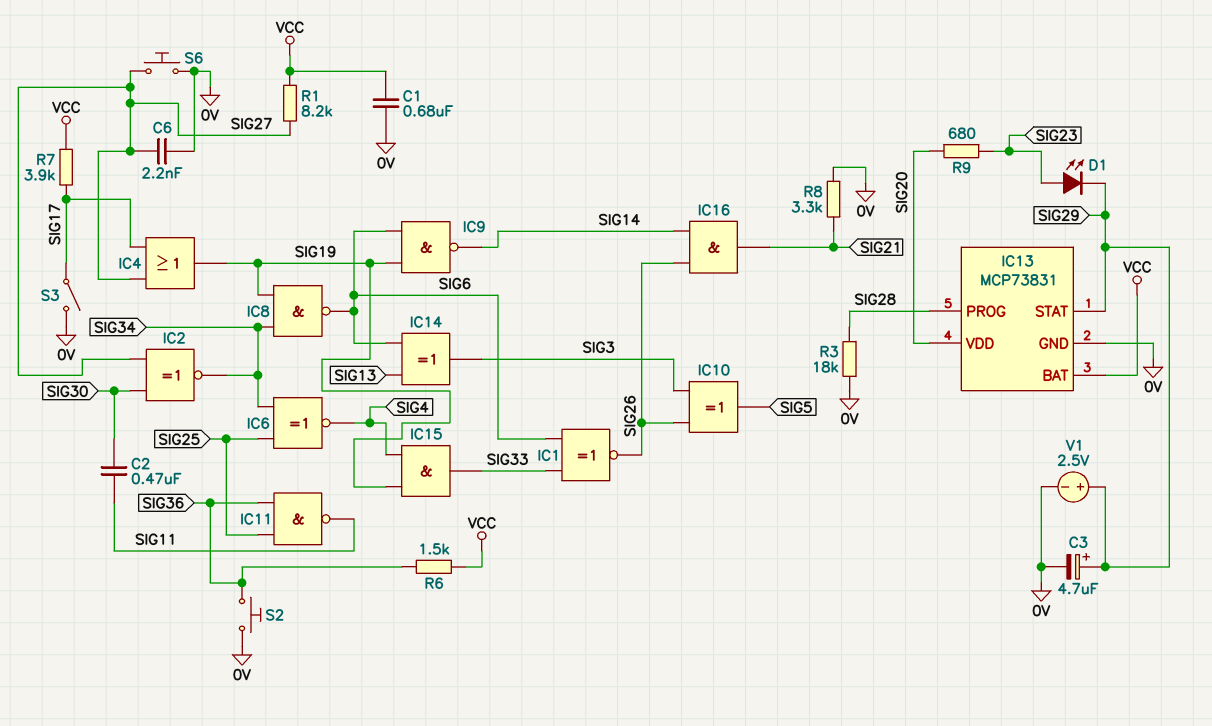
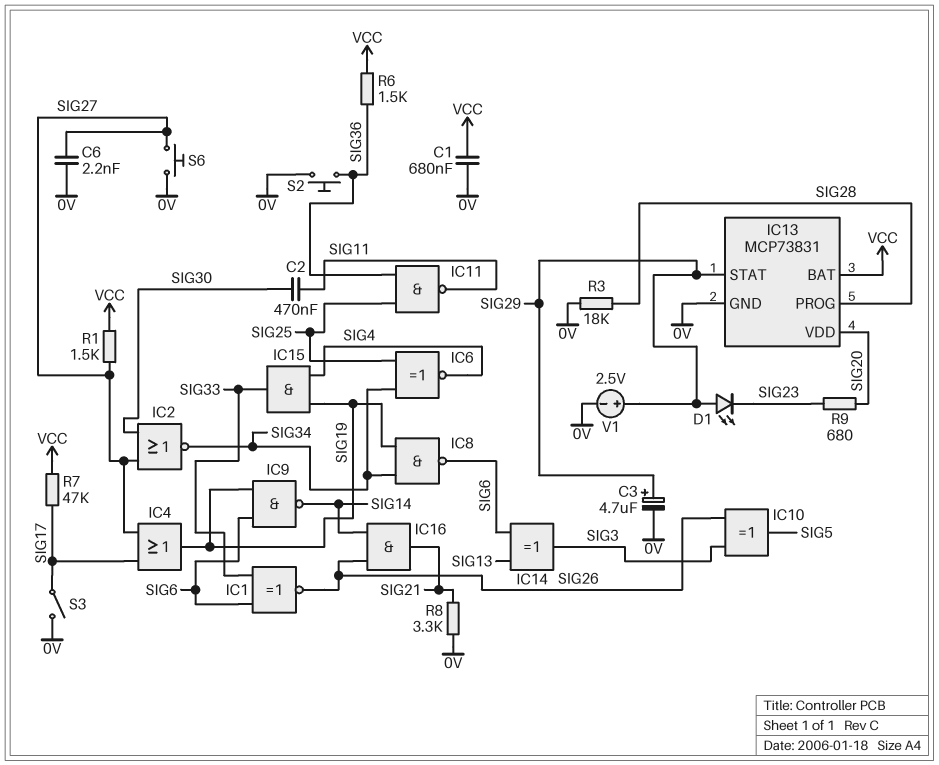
D1: LED (A SIG23, K SIG29) -> LED (A SIG29, K SIG23)
IC2: XNOR (in SIG27, in SIG30, out SIG34) -> NOR (in SIG27, in SIG30, out SIG34)
R1: 8.2k (SIG27, VCC) -> 1.5k (SIG27, VCC)
R7: 3.9k (SIG17, VCC) -> 47k (SIG17, VCC)

